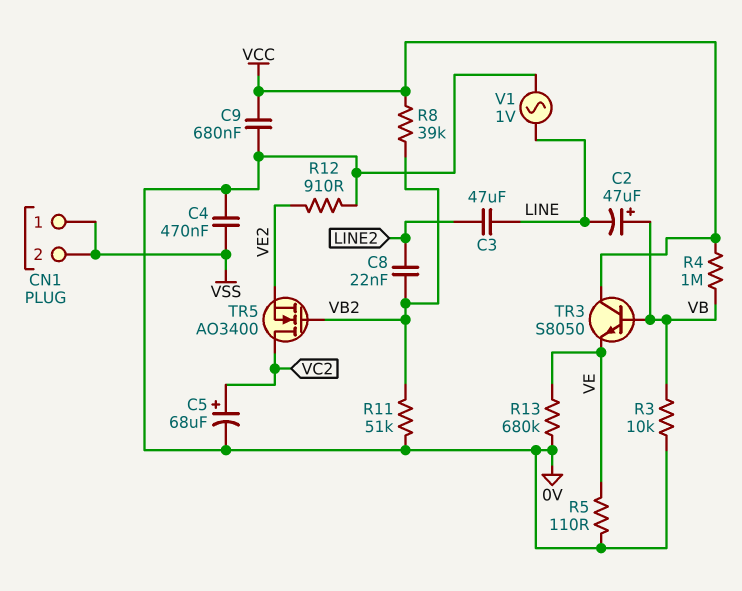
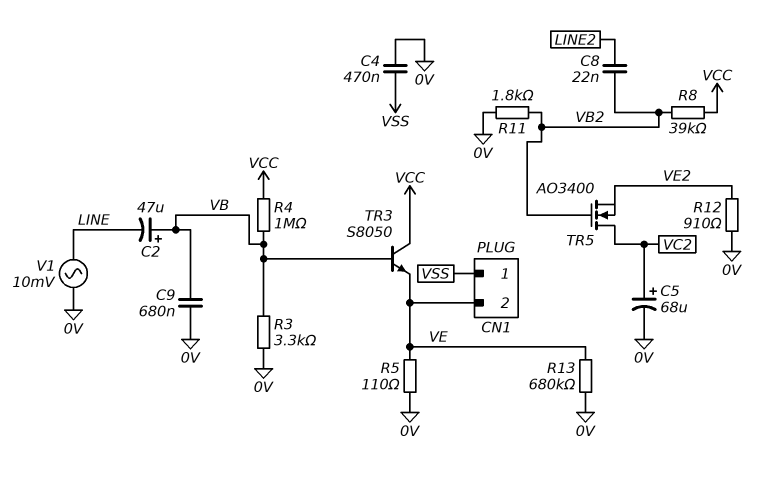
C3: 47uF (LINE, LINE2) -> none
C9: 680nF (0V, VCC) -> 680nF (0V, VB)
CN1 pin 2: VSS -> VE
R3: 10k (0V, VB) -> 3.3k (0V, VB)
R11: 51k (0V, VB2) -> 1.8k (0V, VB2)
V1: AC 1V (0V, LINE) -> AC 10mV (0V, LINE)

